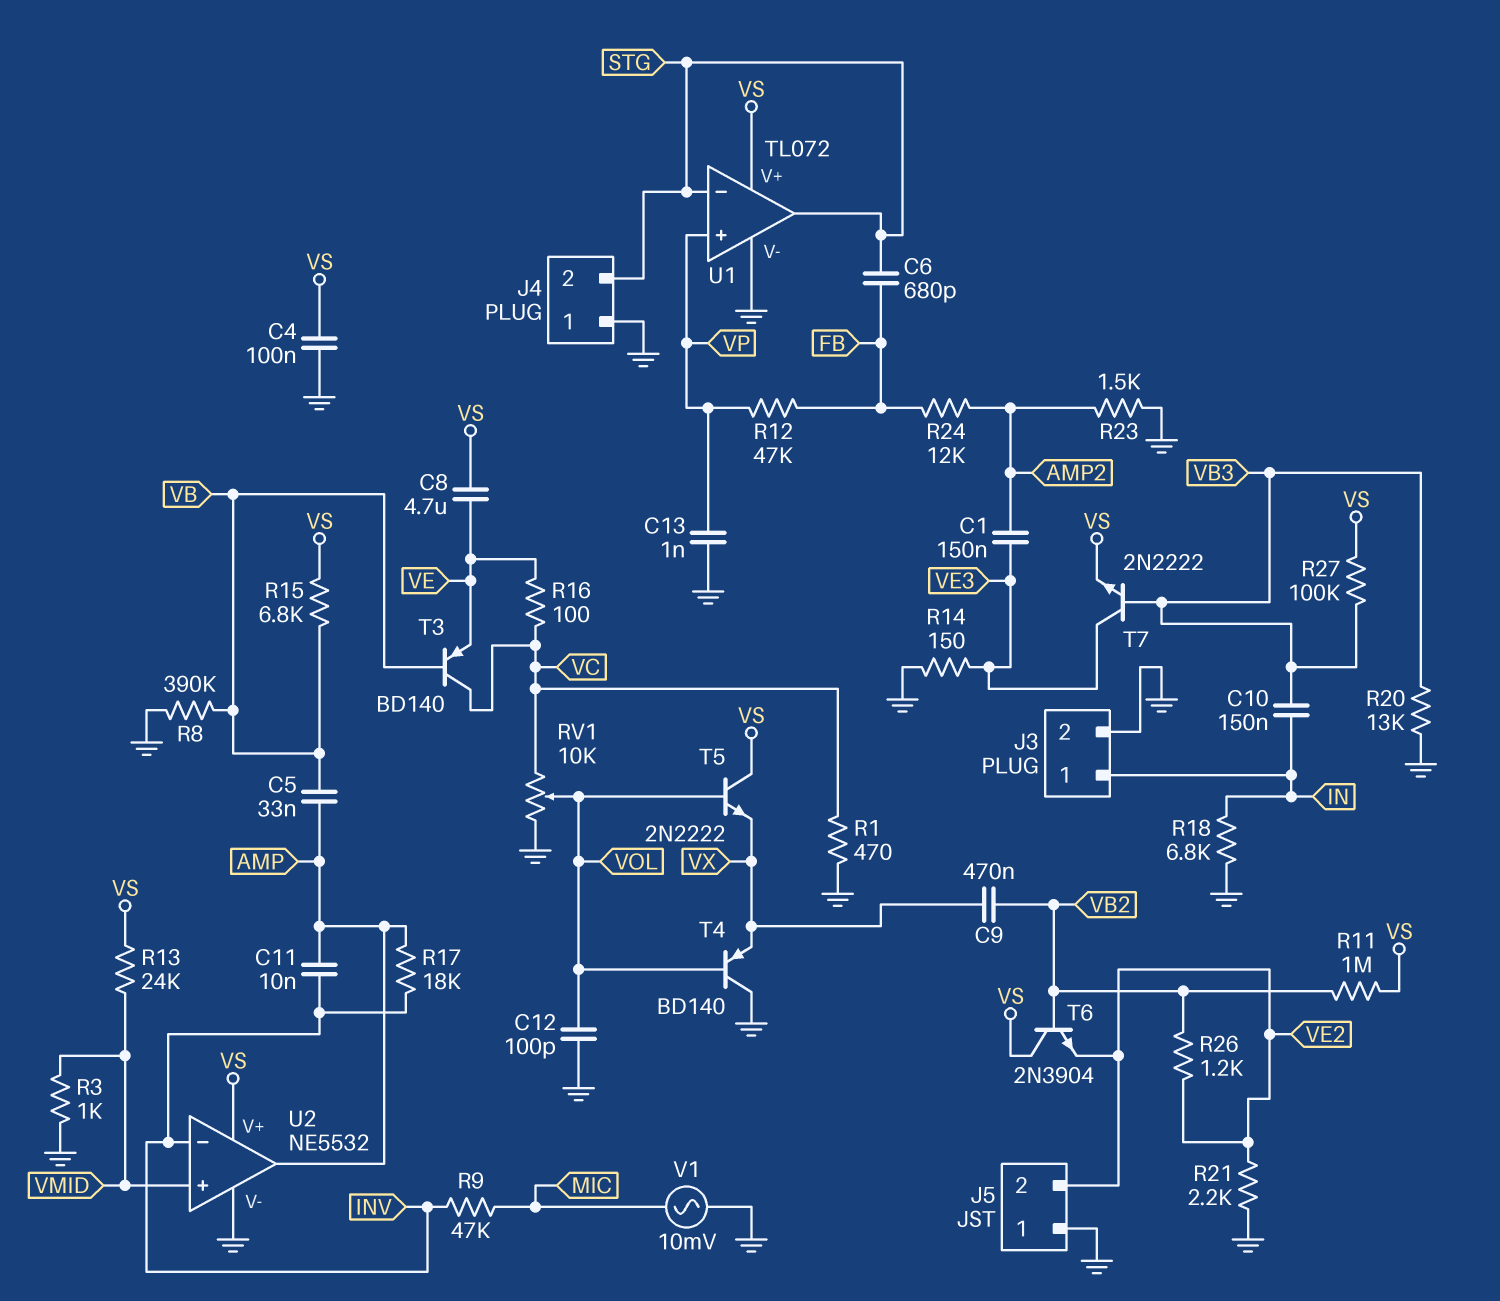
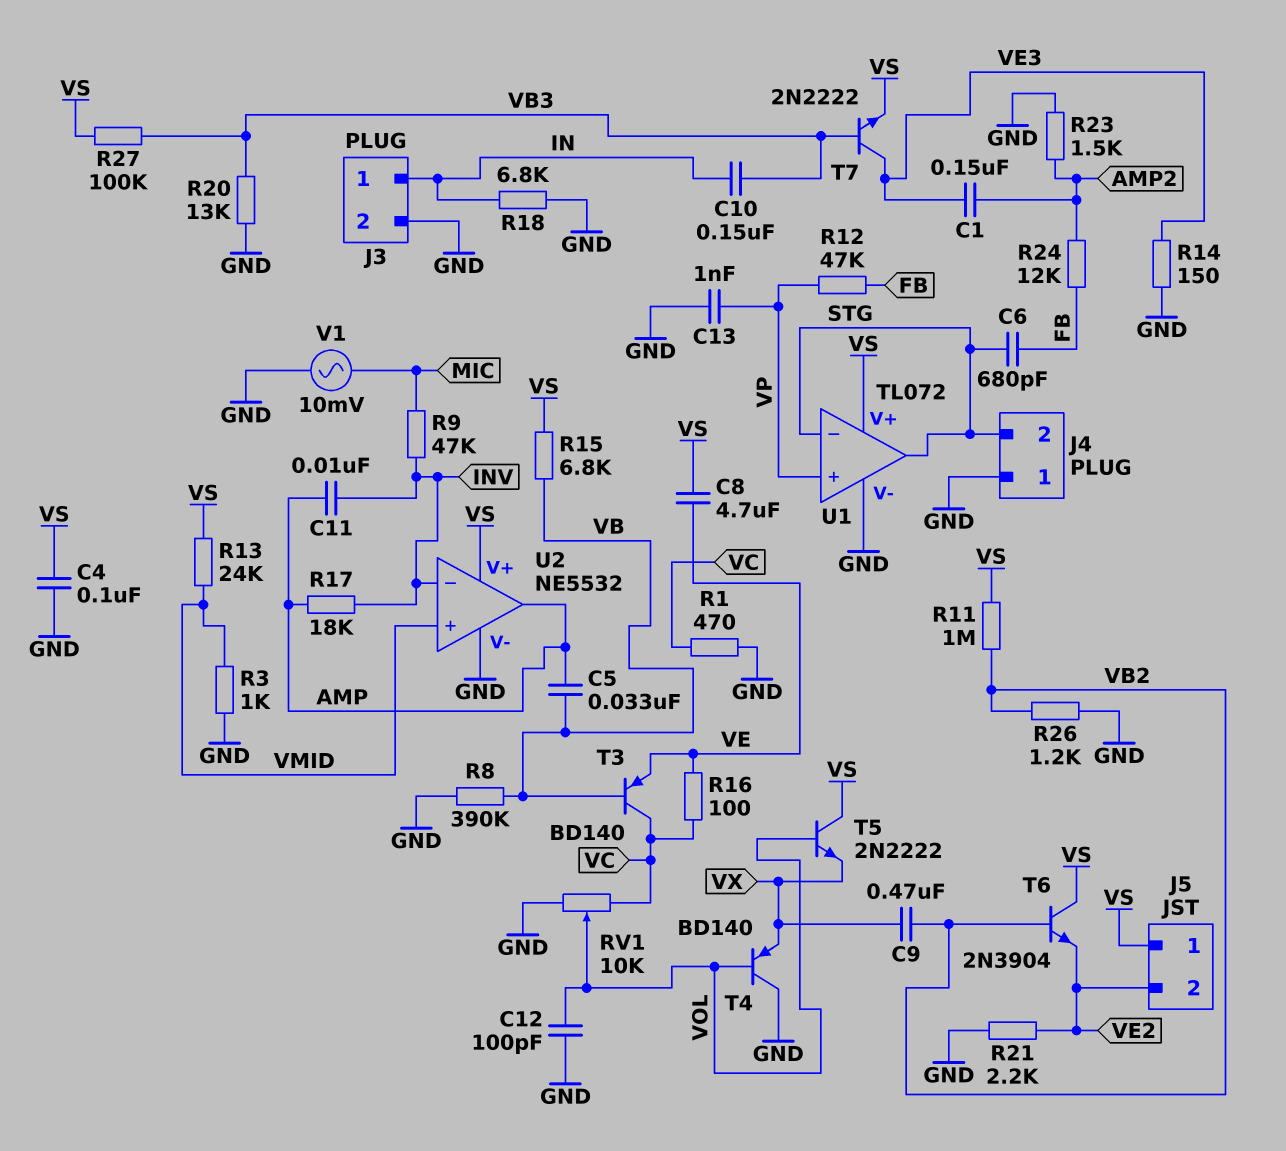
J5 pin 1: GND -> VS
R26: 1.2k (VB2, VE2) -> 1.2k (GND, VB2)

